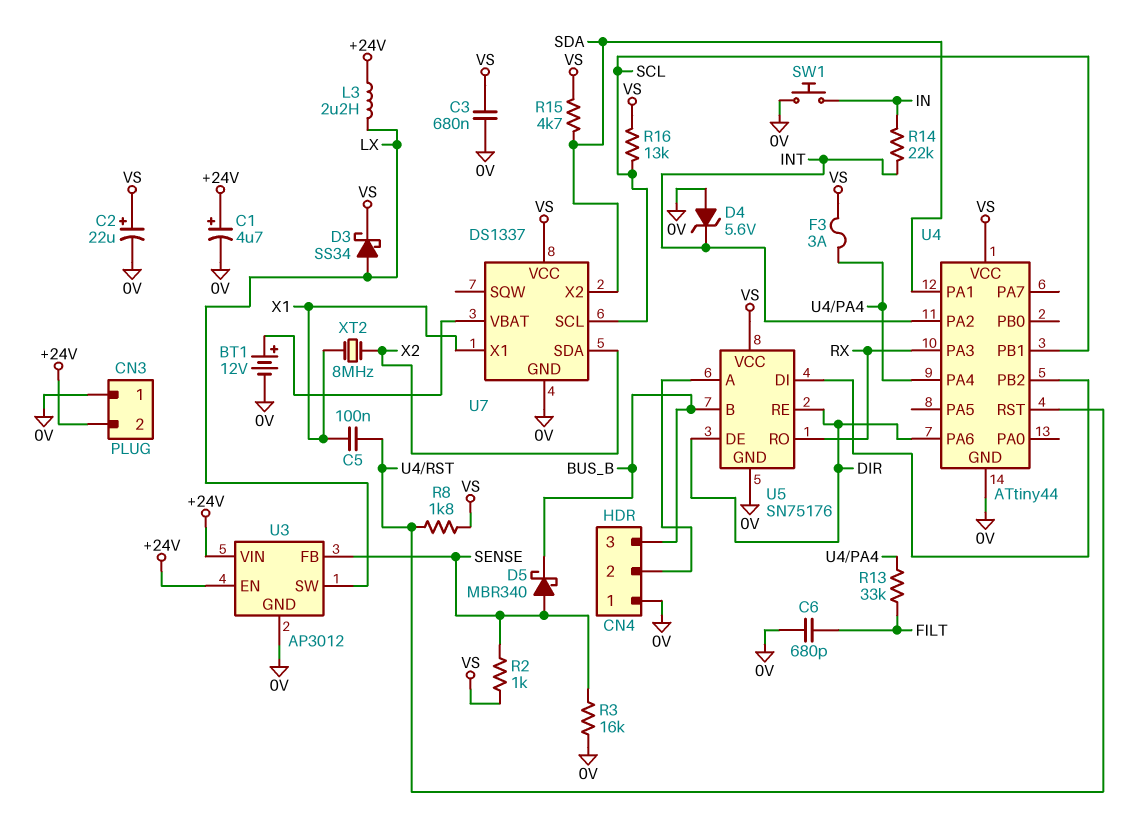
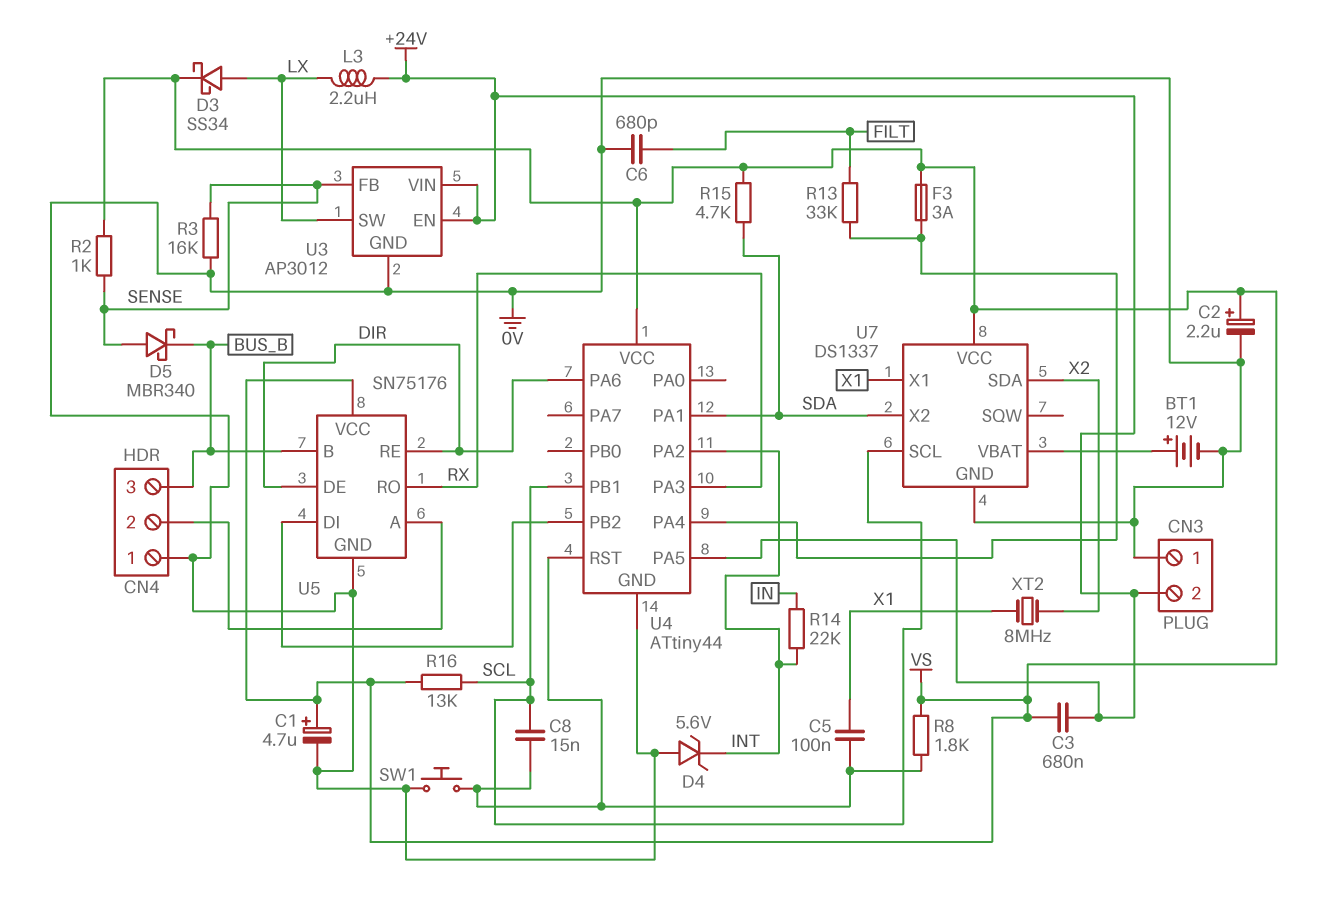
C1: 4.7uF (plus +24V, minus 0V) -> 4.7uF (plus VS, minus 0V)
C2: 22uF (plus VS, minus 0V) -> 2.2uF (plus VS, minus 0V)
C3: 680nF (0V, VS) -> 680nF (+24V, VS)
C8: none -> 15nF (SCL, U4/RST)
SW1: button (0V, IN) -> button (0V, U4/RST)
U4 pin PA5: none -> +24V

